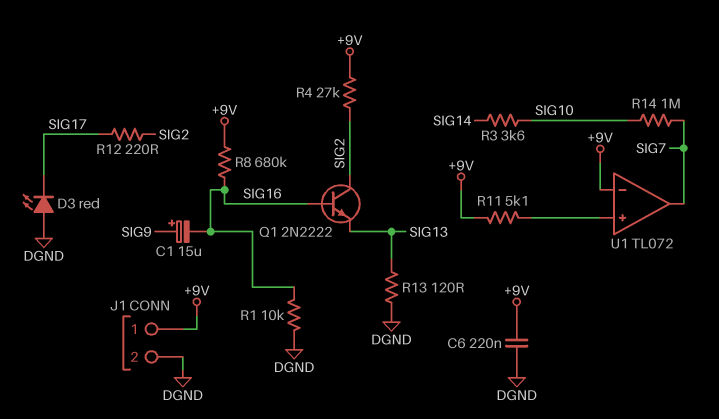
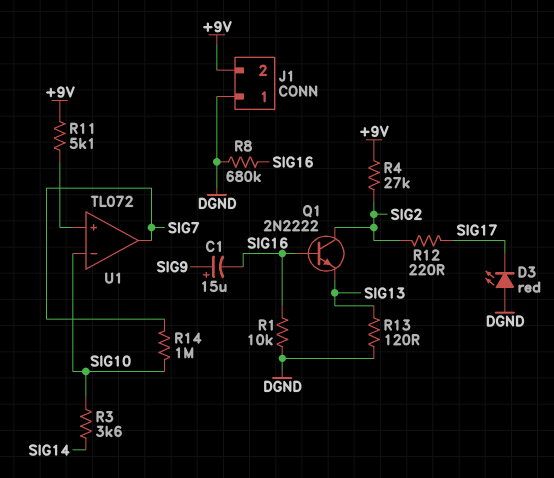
C6: 220nF (+9V, DGND) -> none
J1 pin 1: +9V -> DGND
J1 pin 2: DGND -> +9V
R8: 680k (+9V, SIG16) -> 680k (DGND, SIG16)
U1 pin in-: +9V -> SIG10

